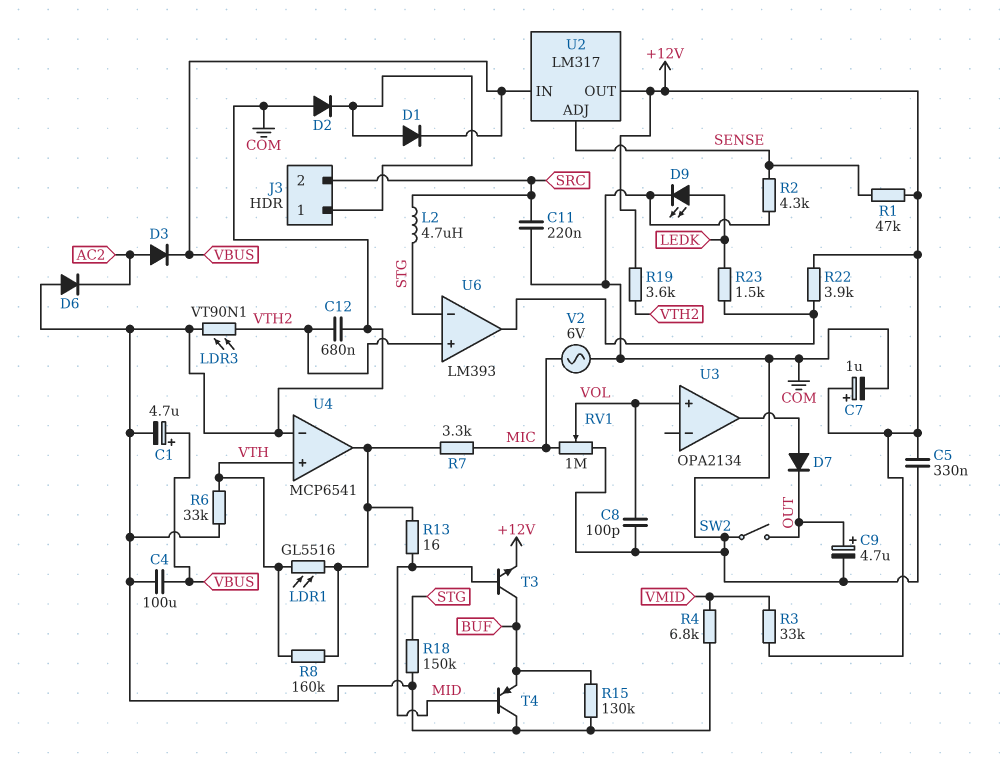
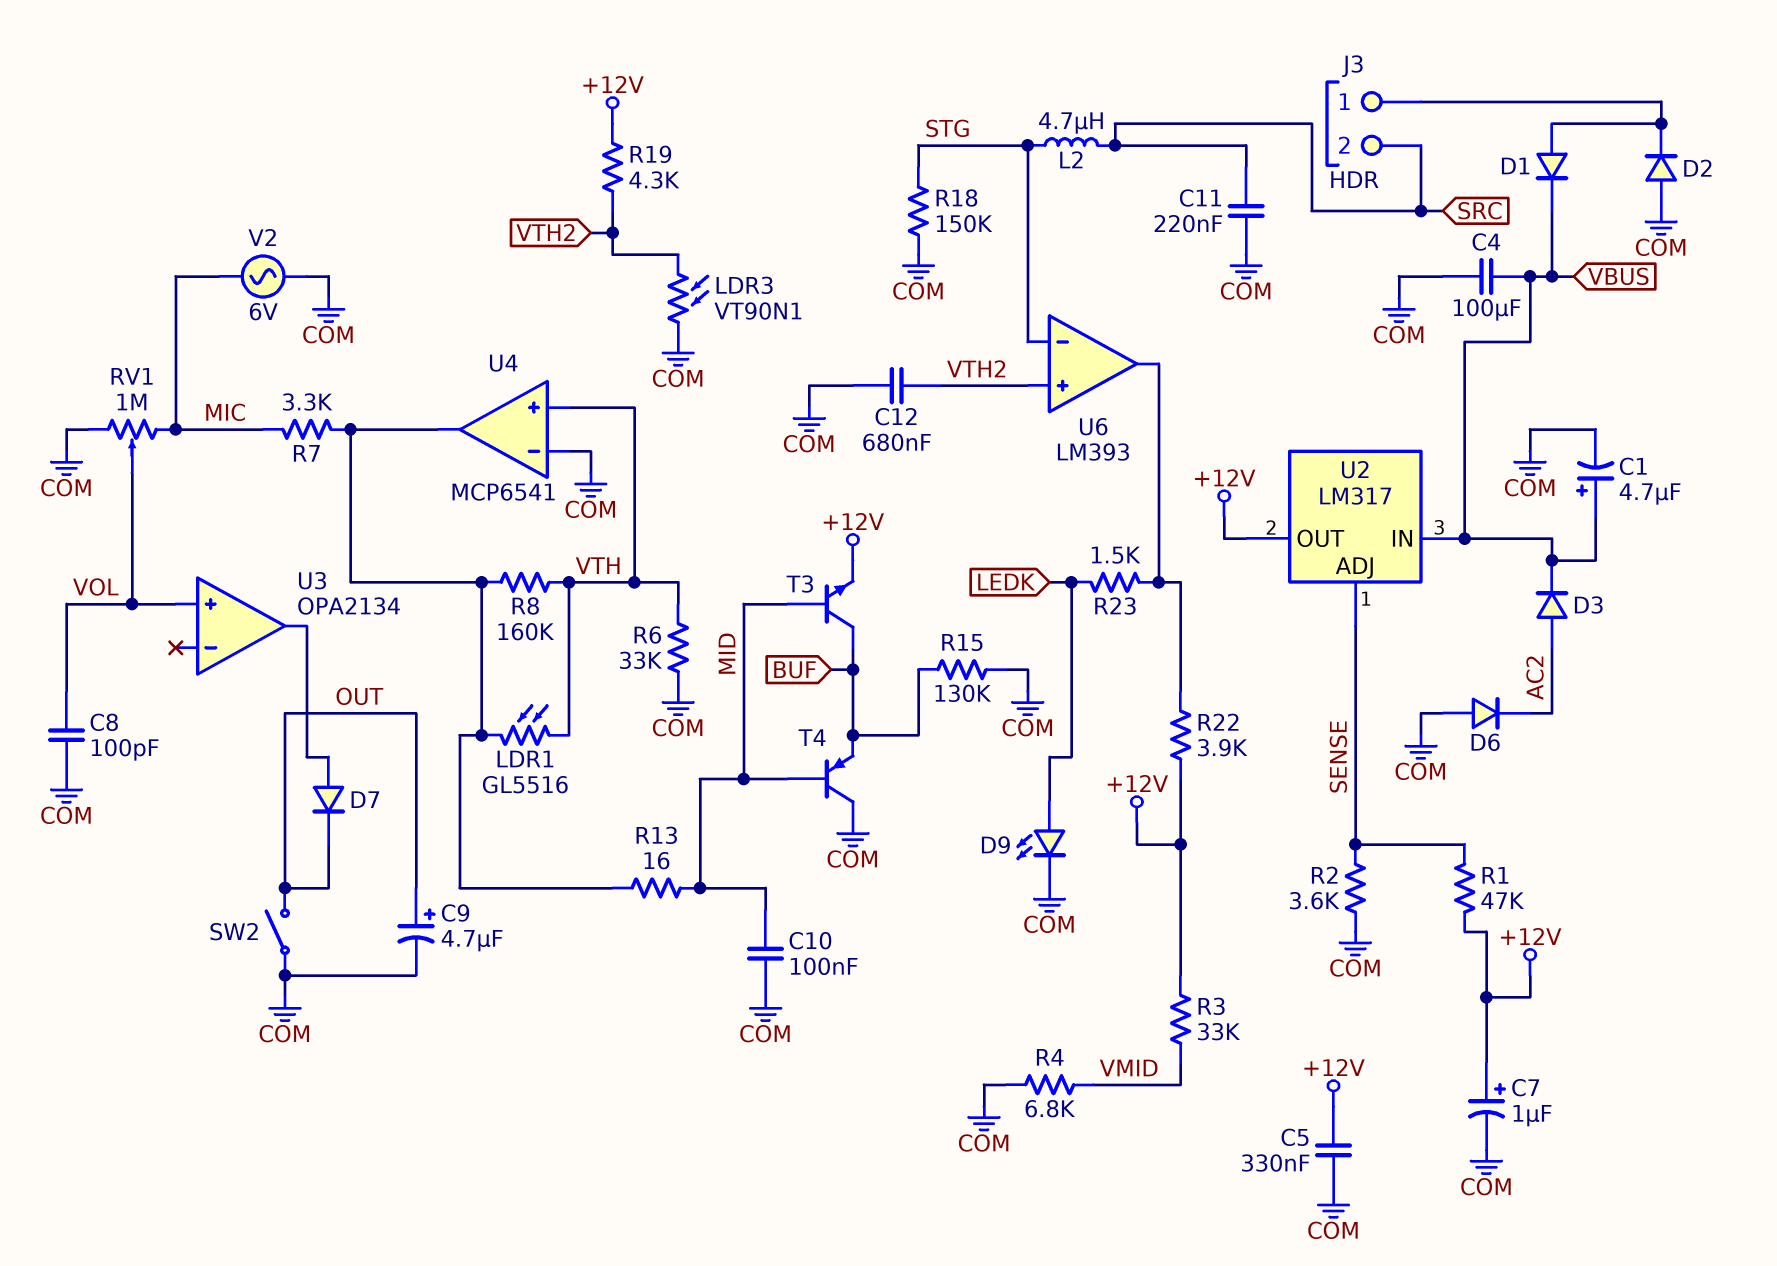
C10: none -> 100nF (COM, MID)
R2: 4.3k (COM, SENSE) -> 3.6k (COM, SENSE)
R19: 3.6k (+12V, VTH2) -> 4.3k (+12V, VTH2)

